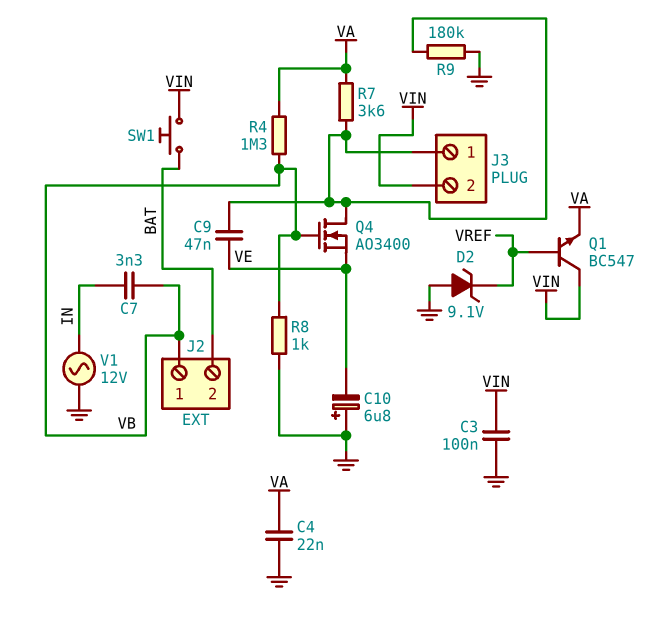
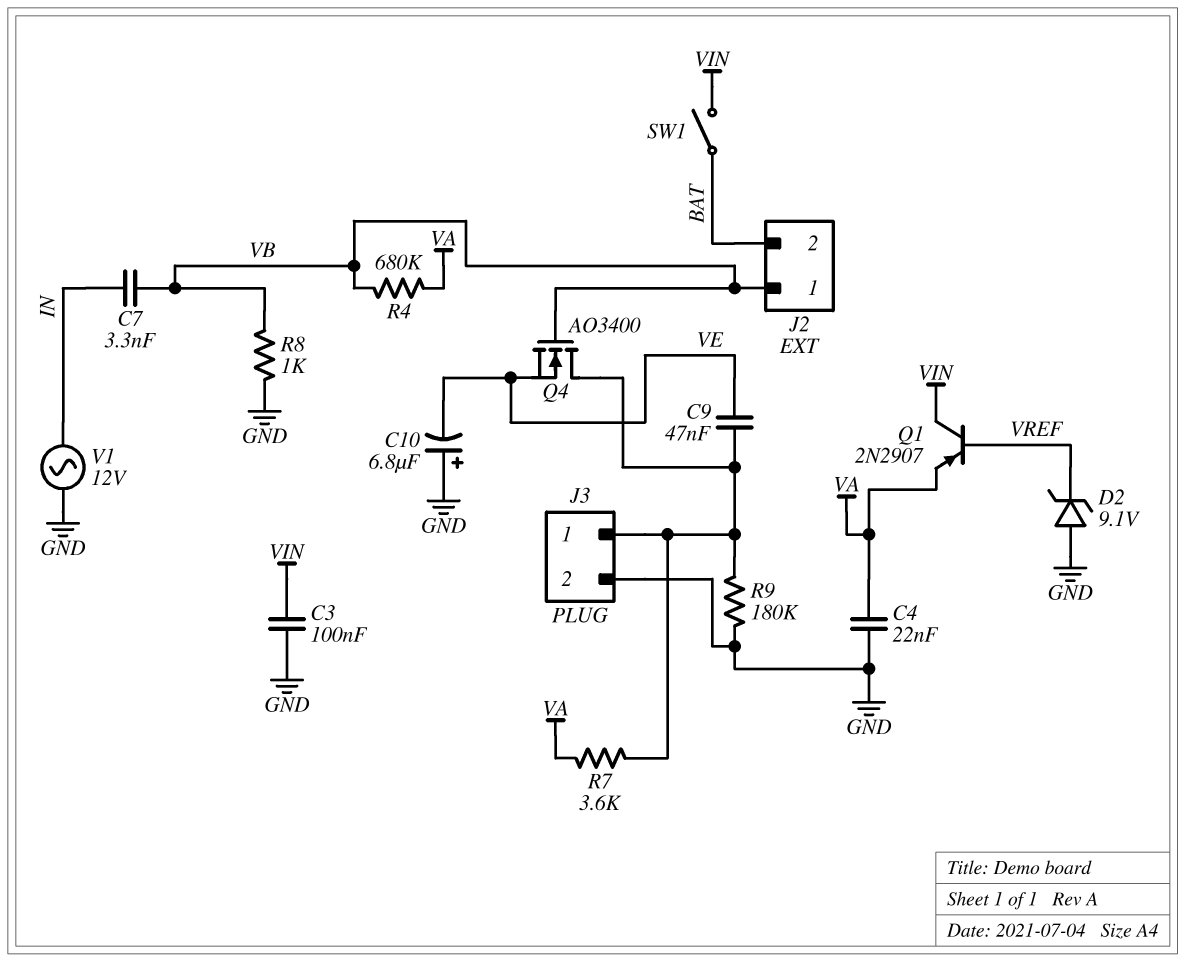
J3 pin 2: VIN -> GND
Q1: NPN BC547 (B VREF, C VIN, E VA) -> PNP 2N2907 (B VREF, C VIN, E VA)
R4: 1.3M (VA, VB) -> 680k (VA, VB)
SW1: button (BAT, VIN) -> switch (BAT, VIN)

